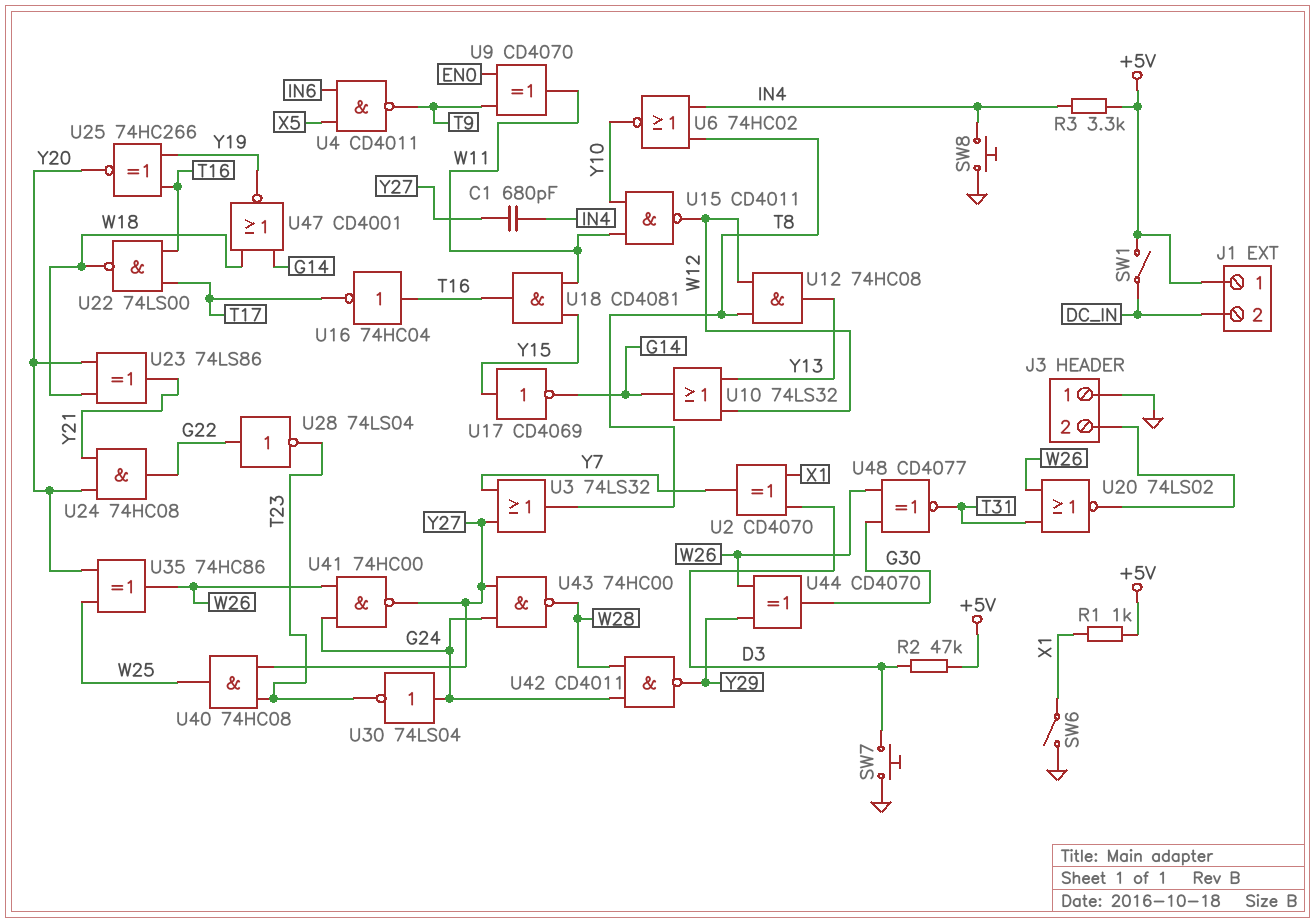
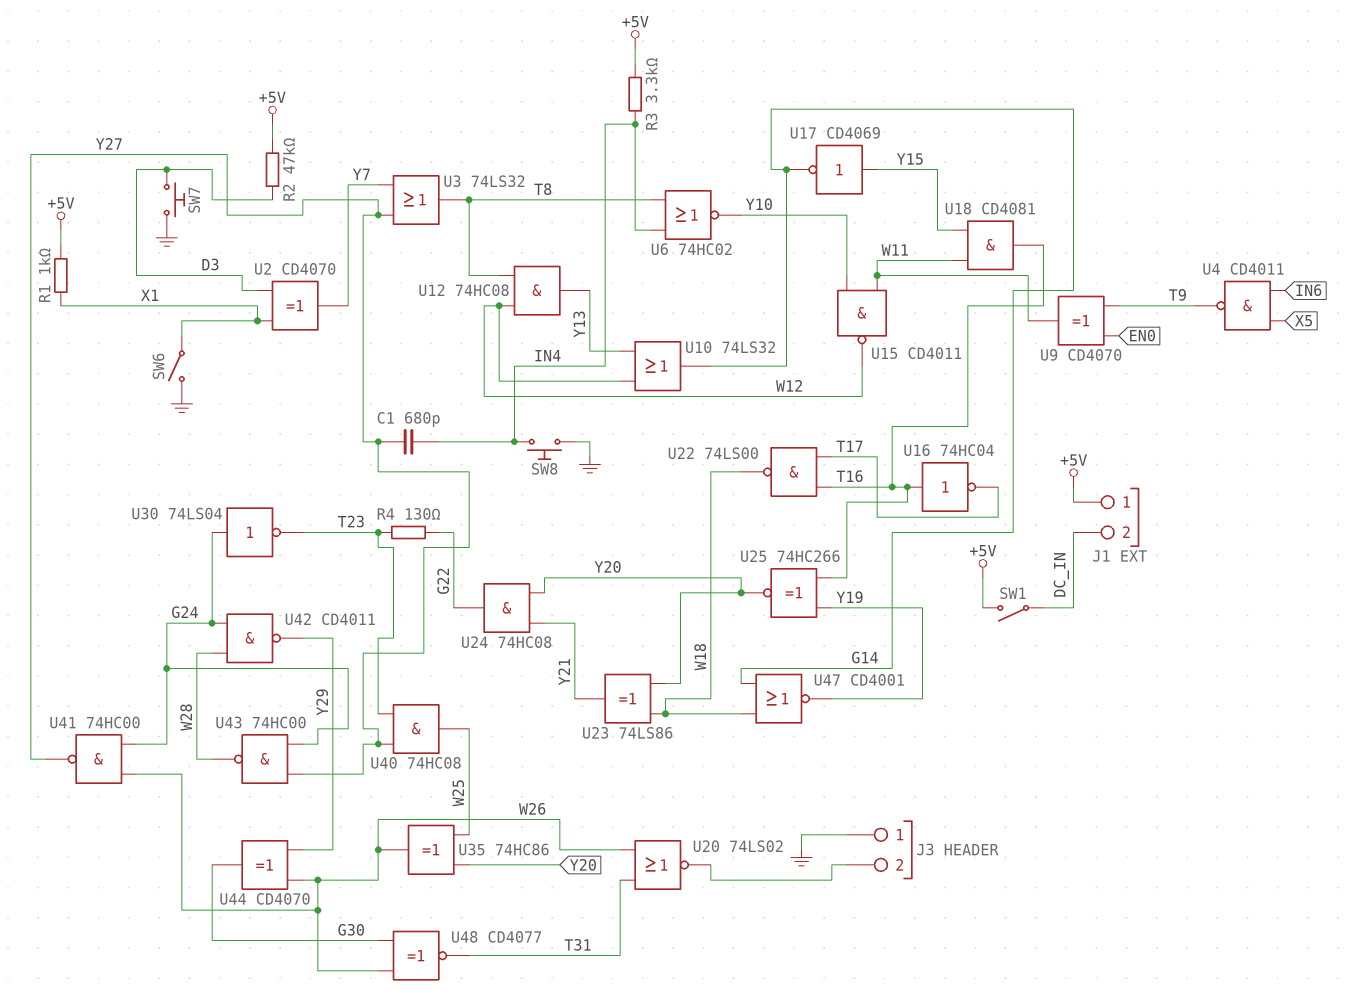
R4: none -> 130 (G22, T23)
U28: NOT 74LS04 (in G22, out T23) -> none

